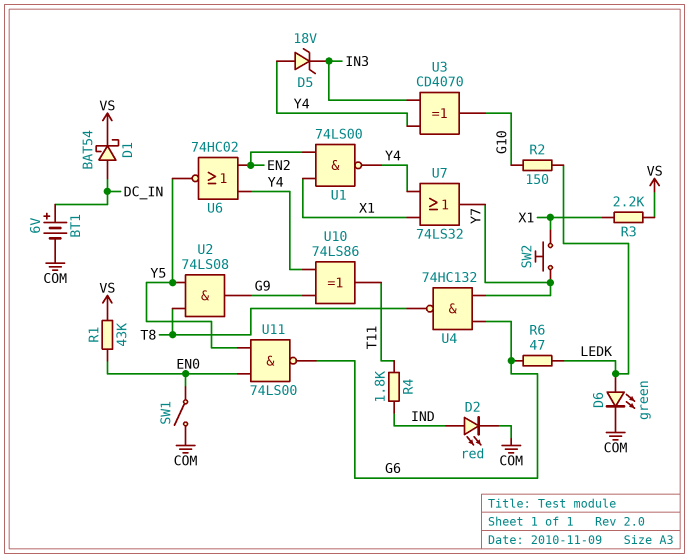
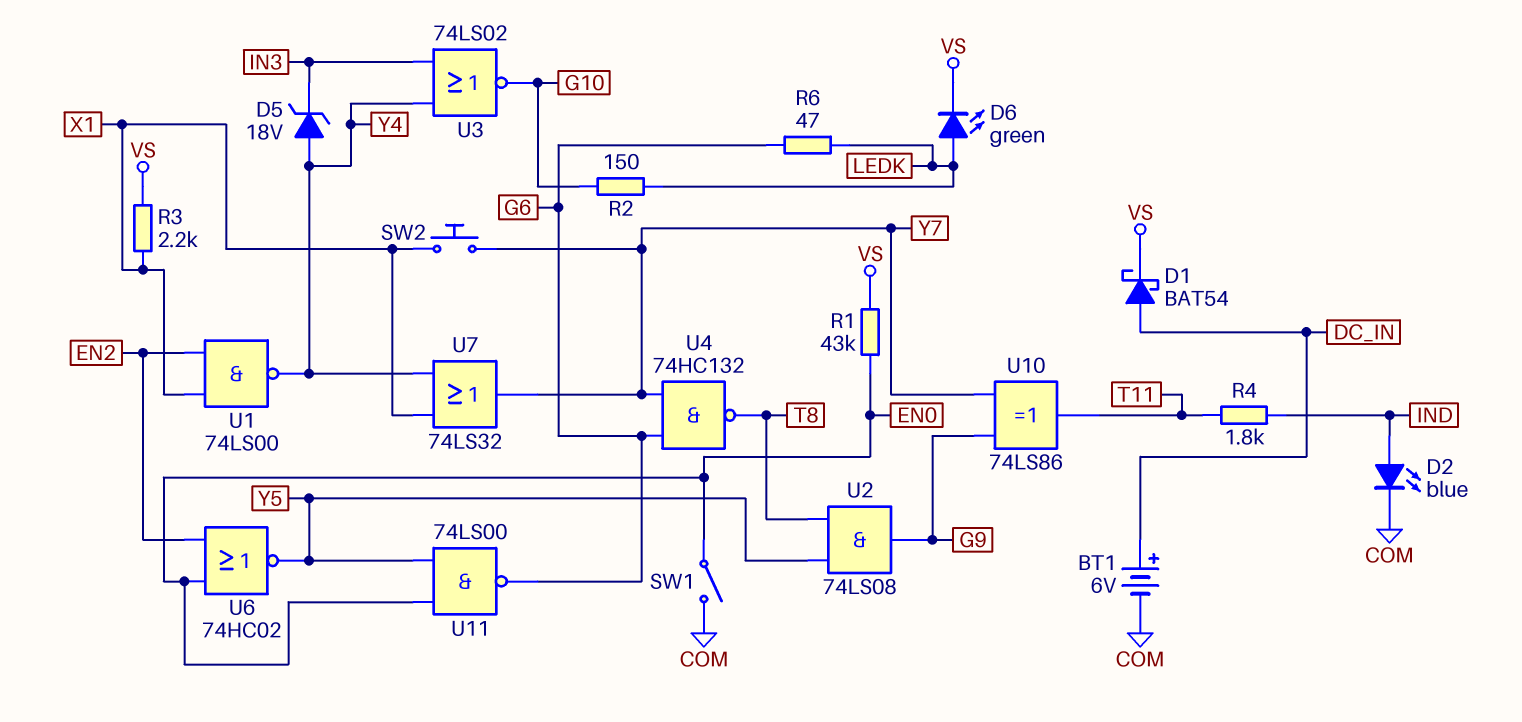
D2: LED red (A IND, K COM) -> LED blue (A IND, K COM)
D6: LED green (A LEDK, K COM) -> LED green (A LEDK, K VS)
U3: XOR CD4070 (in IN3, in Y4, out G10) -> NOR 74LS02 (in IN3, in Y4, out G10)
U6: NOR 74HC02 (in EN2, in Y4, out Y5) -> NOR 74HC02 (in EN0, in EN2, out Y5)
U10: XOR 74LS86 (in G9, in Y4, out T11) -> XOR 74LS86 (in G9, in Y7, out T11)

